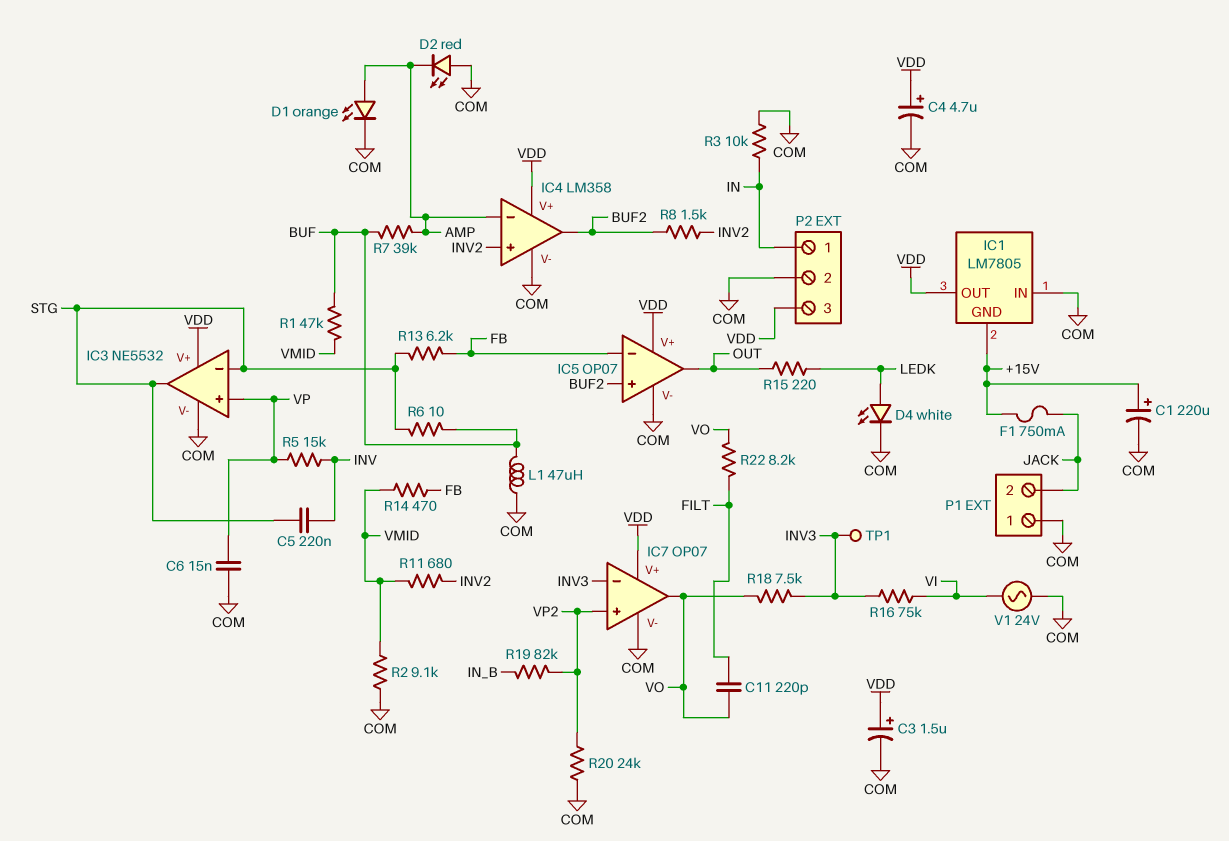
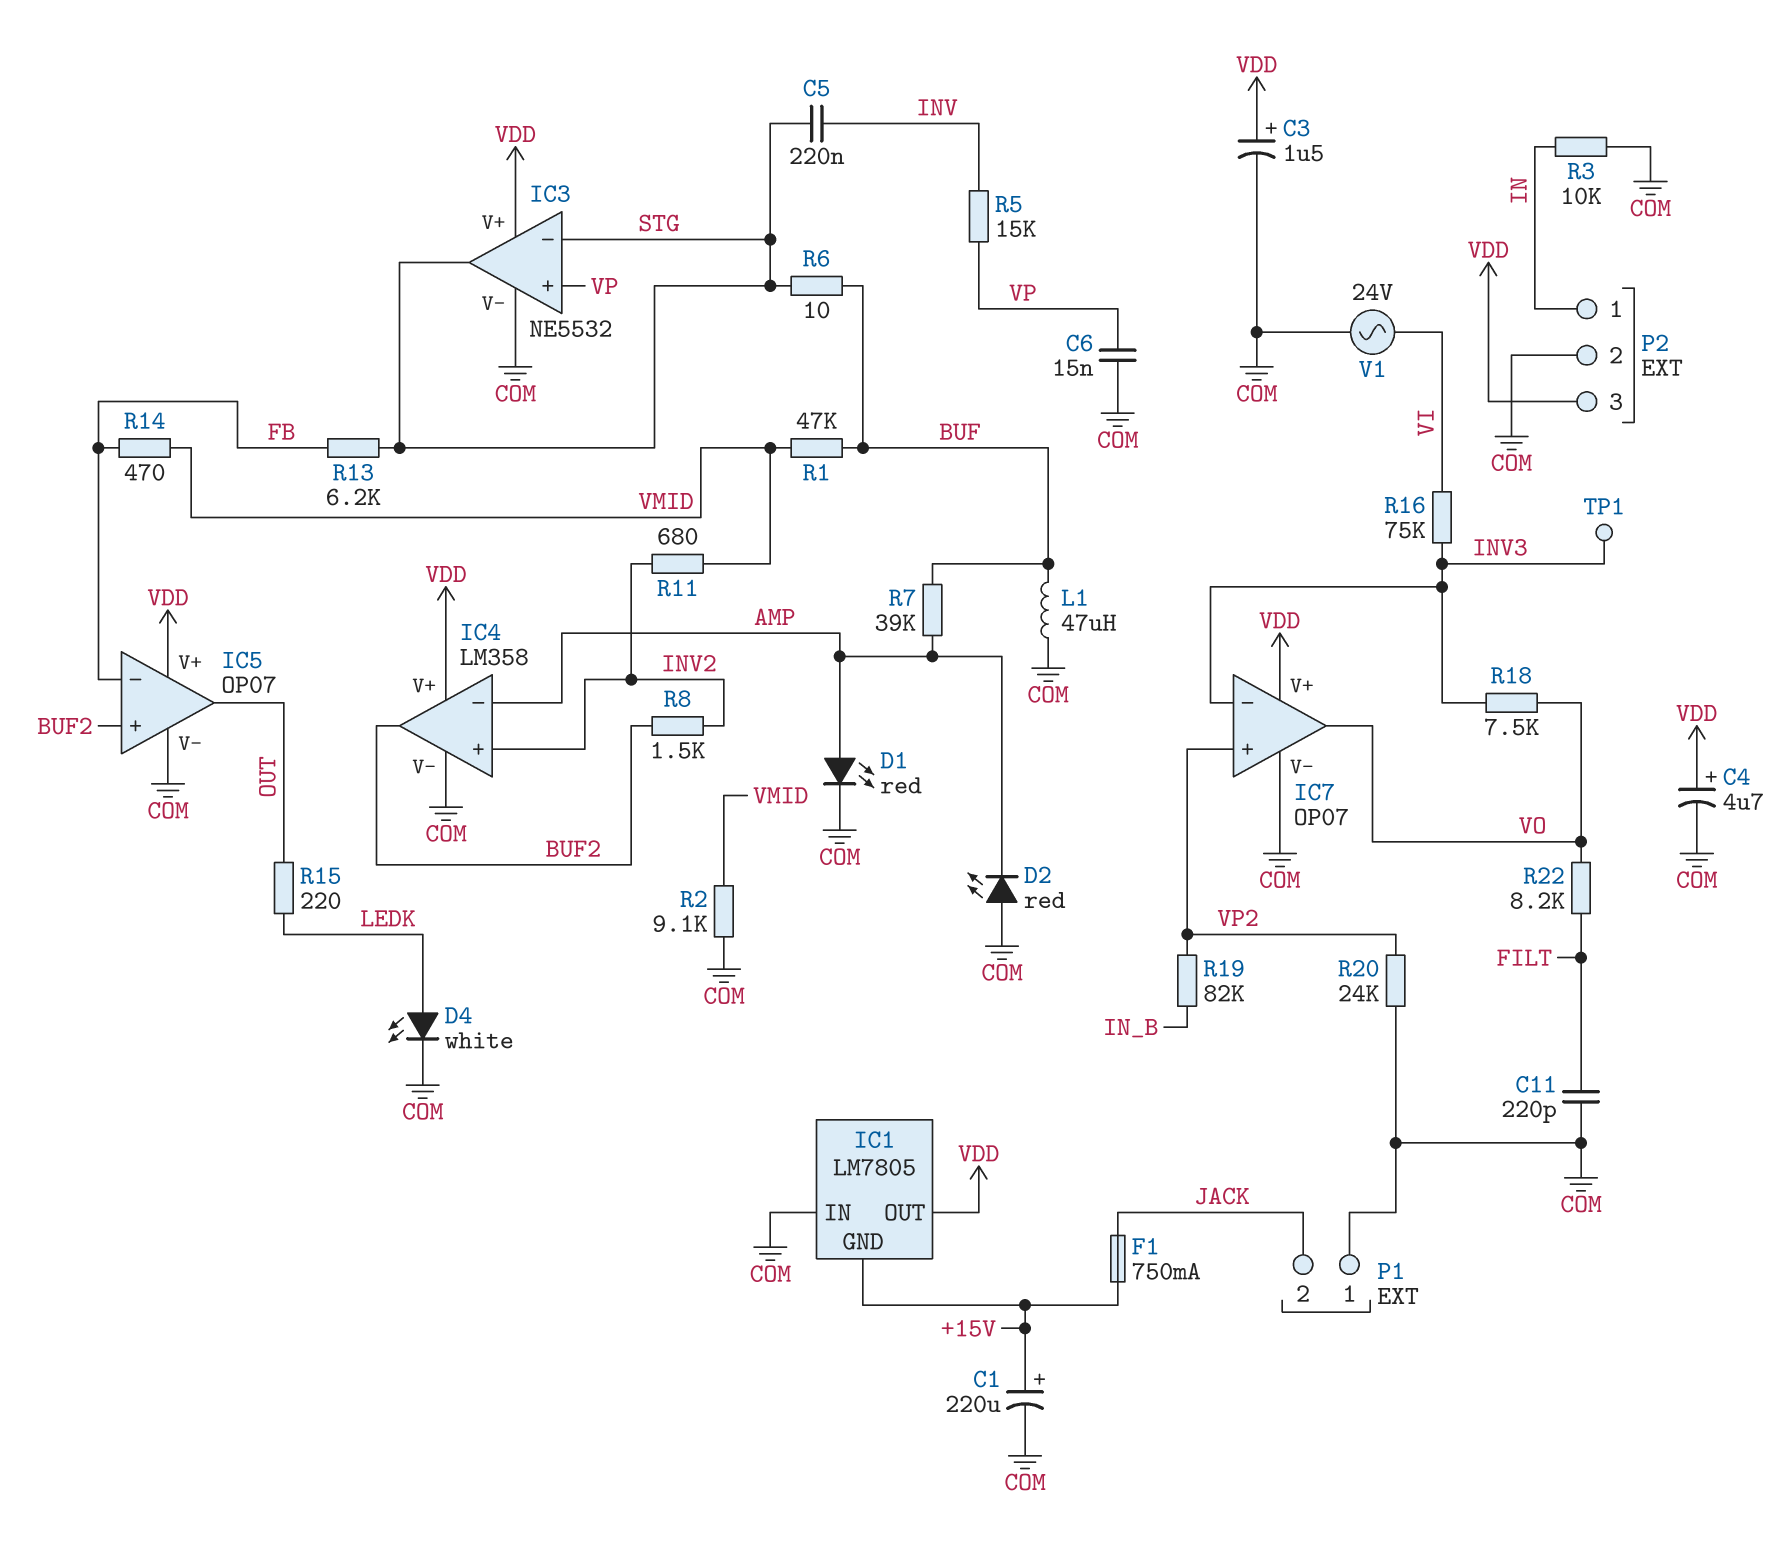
C11: 220pF (FILT, VO) -> 220pF (COM, FILT)
D1: LED orange (A AMP, K COM) -> LED red (A AMP, K COM)

